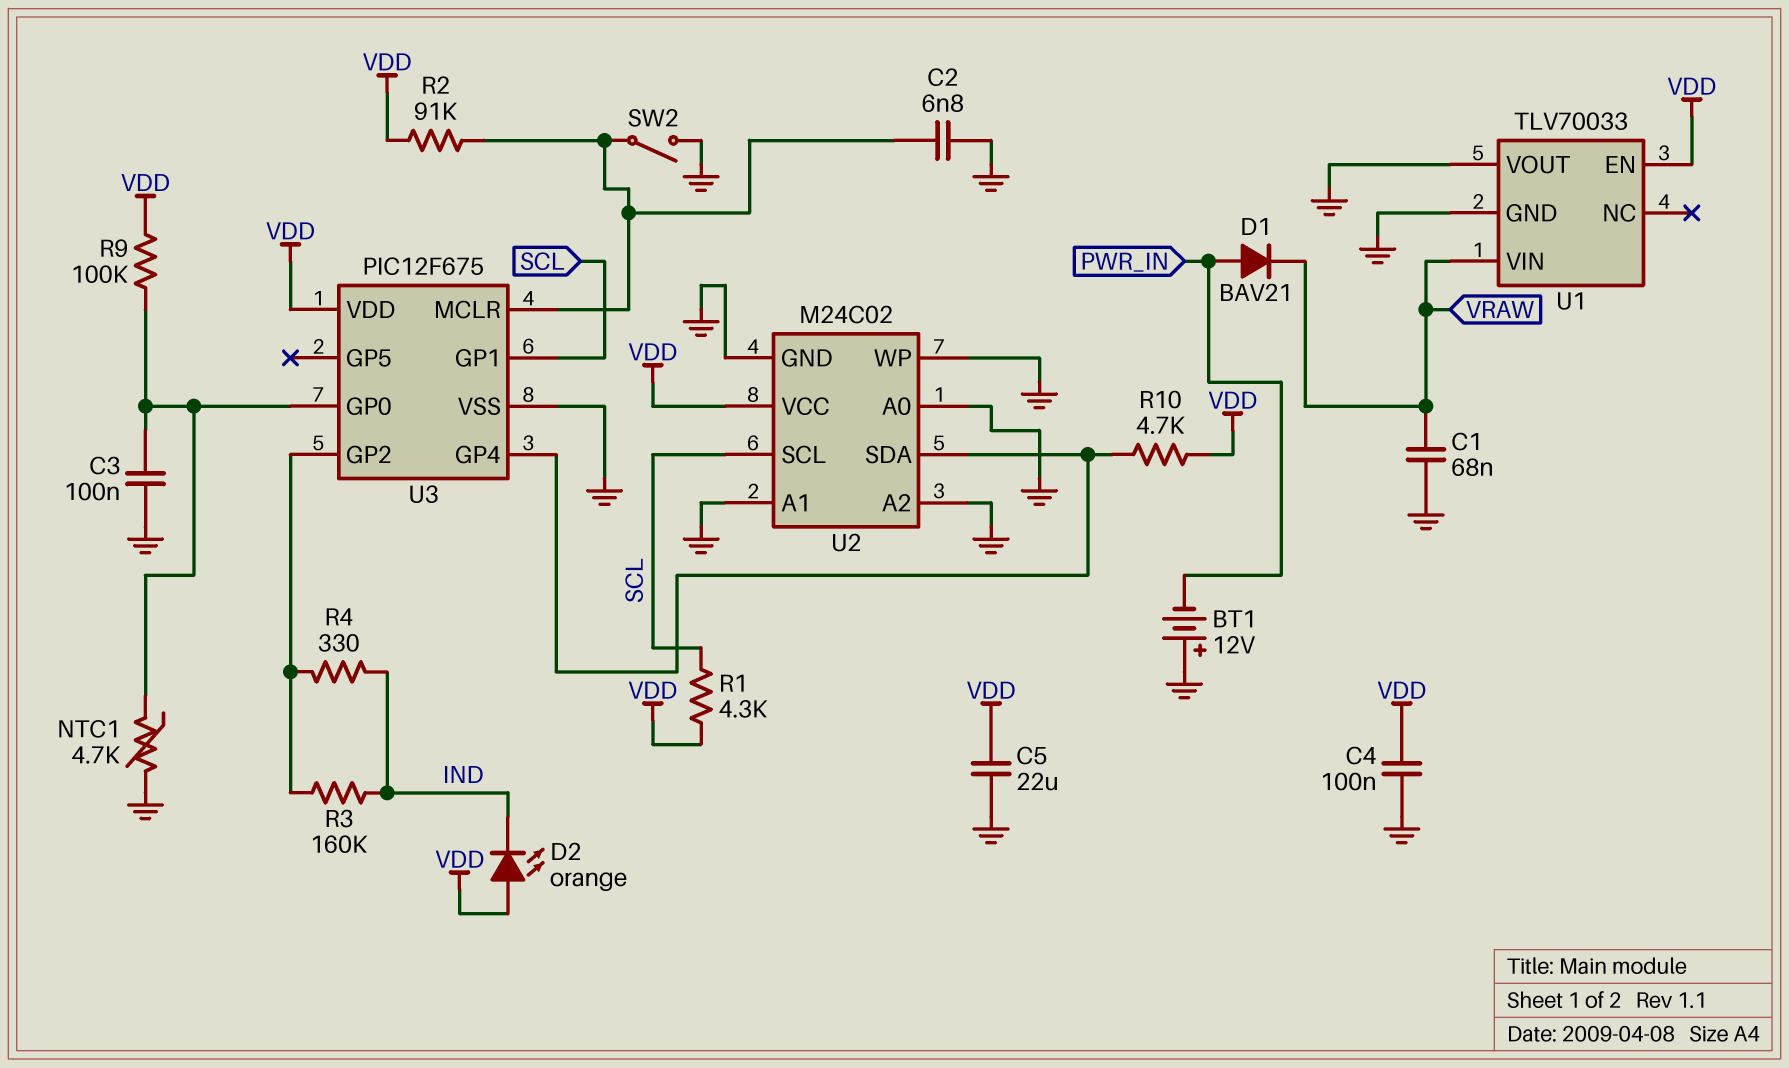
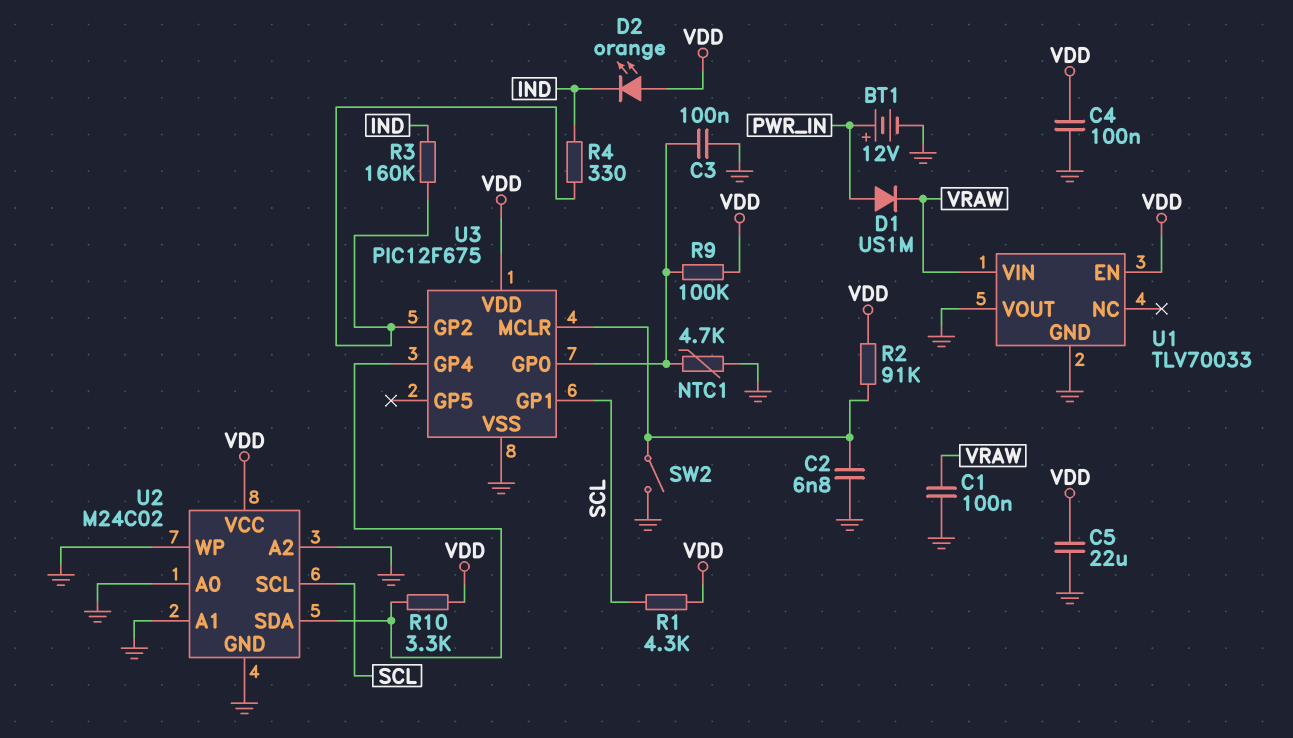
BT1: 12V (plus GND, minus PWR_IN) -> 12V (plus PWR_IN, minus GND)
C1: 68nF (GND, VRAW) -> 100nF (GND, VRAW)
D1: diode BAV21 (A PWR_IN, K VRAW) -> diode US1M (A PWR_IN, K VRAW)
R10: 4.7k (U2/SDA, VDD) -> 3.3k (U2/SDA, VDD)

